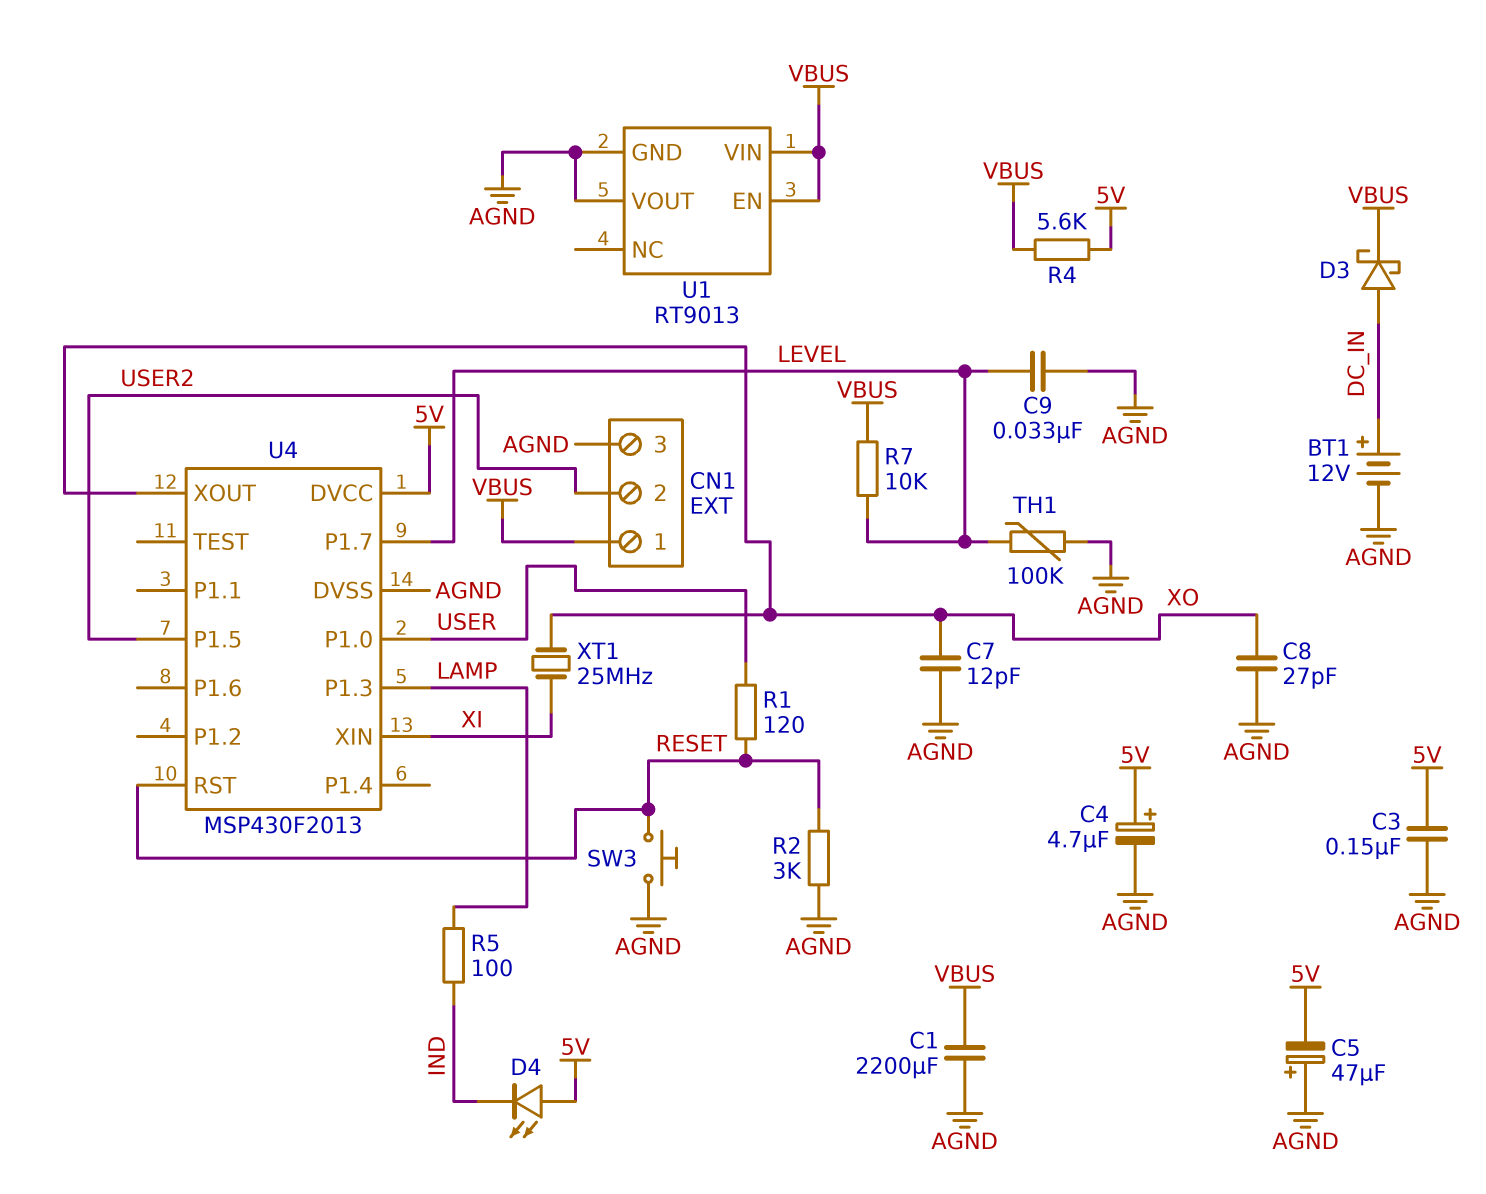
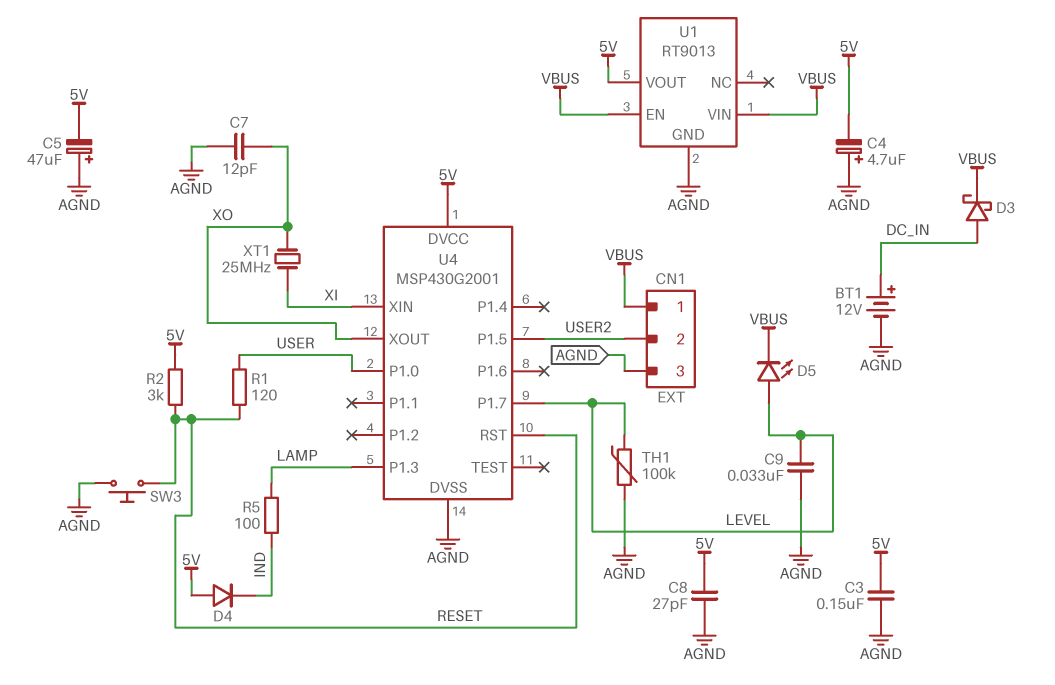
C1: 2200uF (AGND, VBUS) -> none
C4: 4.7uF (plus 5V, minus AGND) -> 4.7uF (plus AGND, minus 5V)
C8: 27pF (AGND, XO) -> 27pF (5V, AGND)
D4: LED (A 5V, K IND) -> diode (A 5V, K IND)
D5: none -> LED (A LEVEL, K VBUS)
R2: 3k (AGND, RESET) -> 3k (5V, RESET)
R4: 5.6k (5V, VBUS) -> none
R7: 10k (LEVEL, VBUS) -> none
U1 pin VOUT: AGND -> 5V
U4: MSP430F2013 -> MSP430G2001

